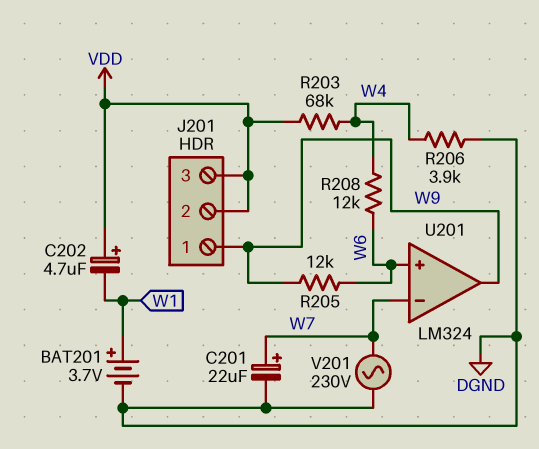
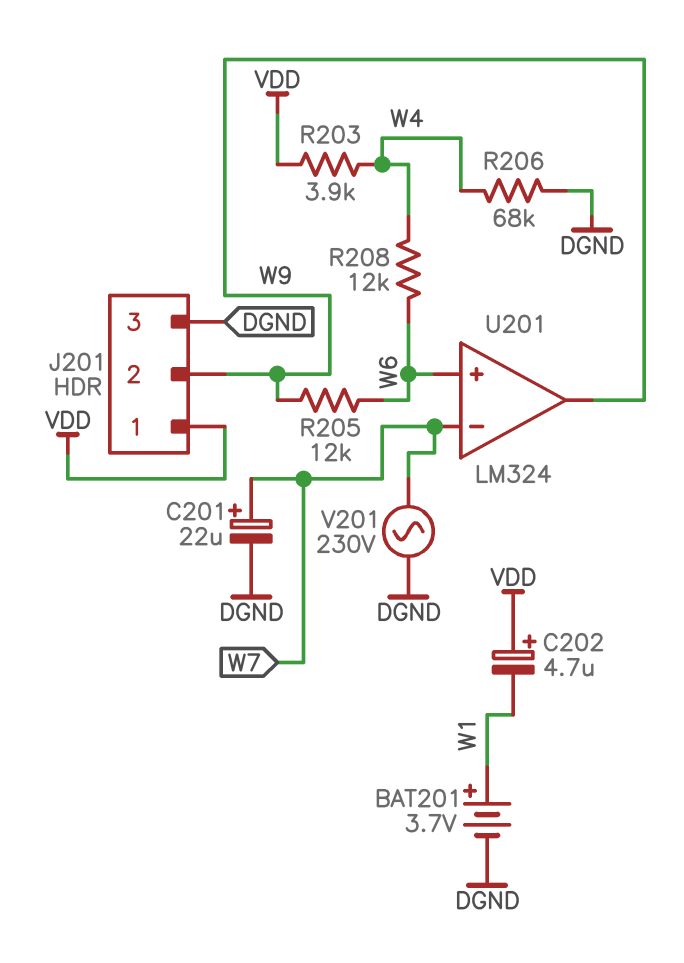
J201 pin 1: W9 -> VDD
J201 pin 2: VDD -> W9
J201 pin 3: VDD -> DGND
R203: 68k (VDD, W4) -> 3.9k (VDD, W4)
R206: 3.9k (DGND, W4) -> 68k (DGND, W4)

